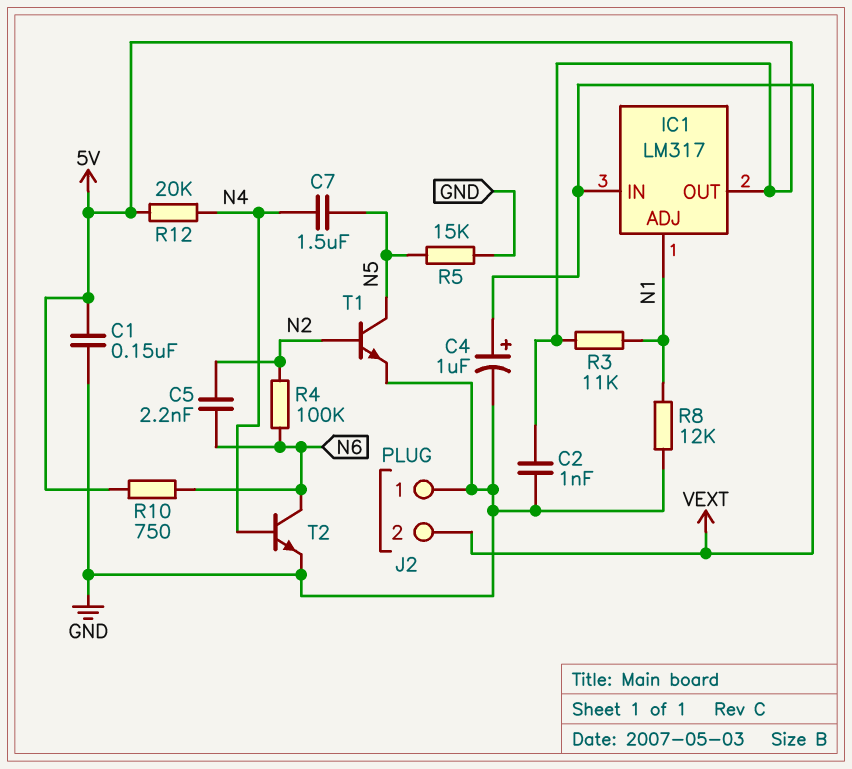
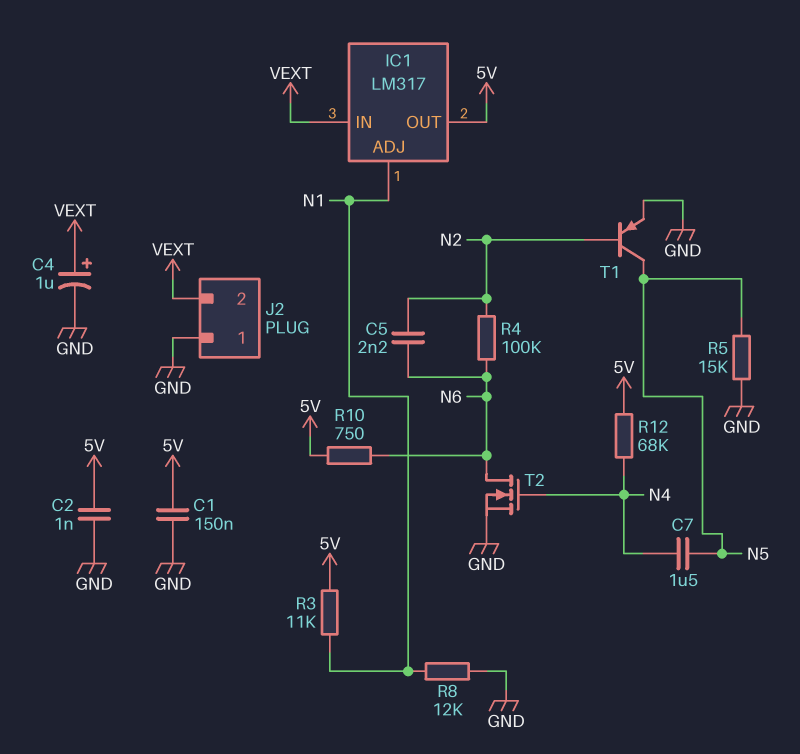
R12: 20k (5V, N4) -> 68k (5V, N4)
T1: NPN (B N2, C N5, E GND) -> PNP (B N2, C N5, E GND)
T2: NPN (B N4, C N6, E GND) -> NMOS (G N4, D N6, S GND)

